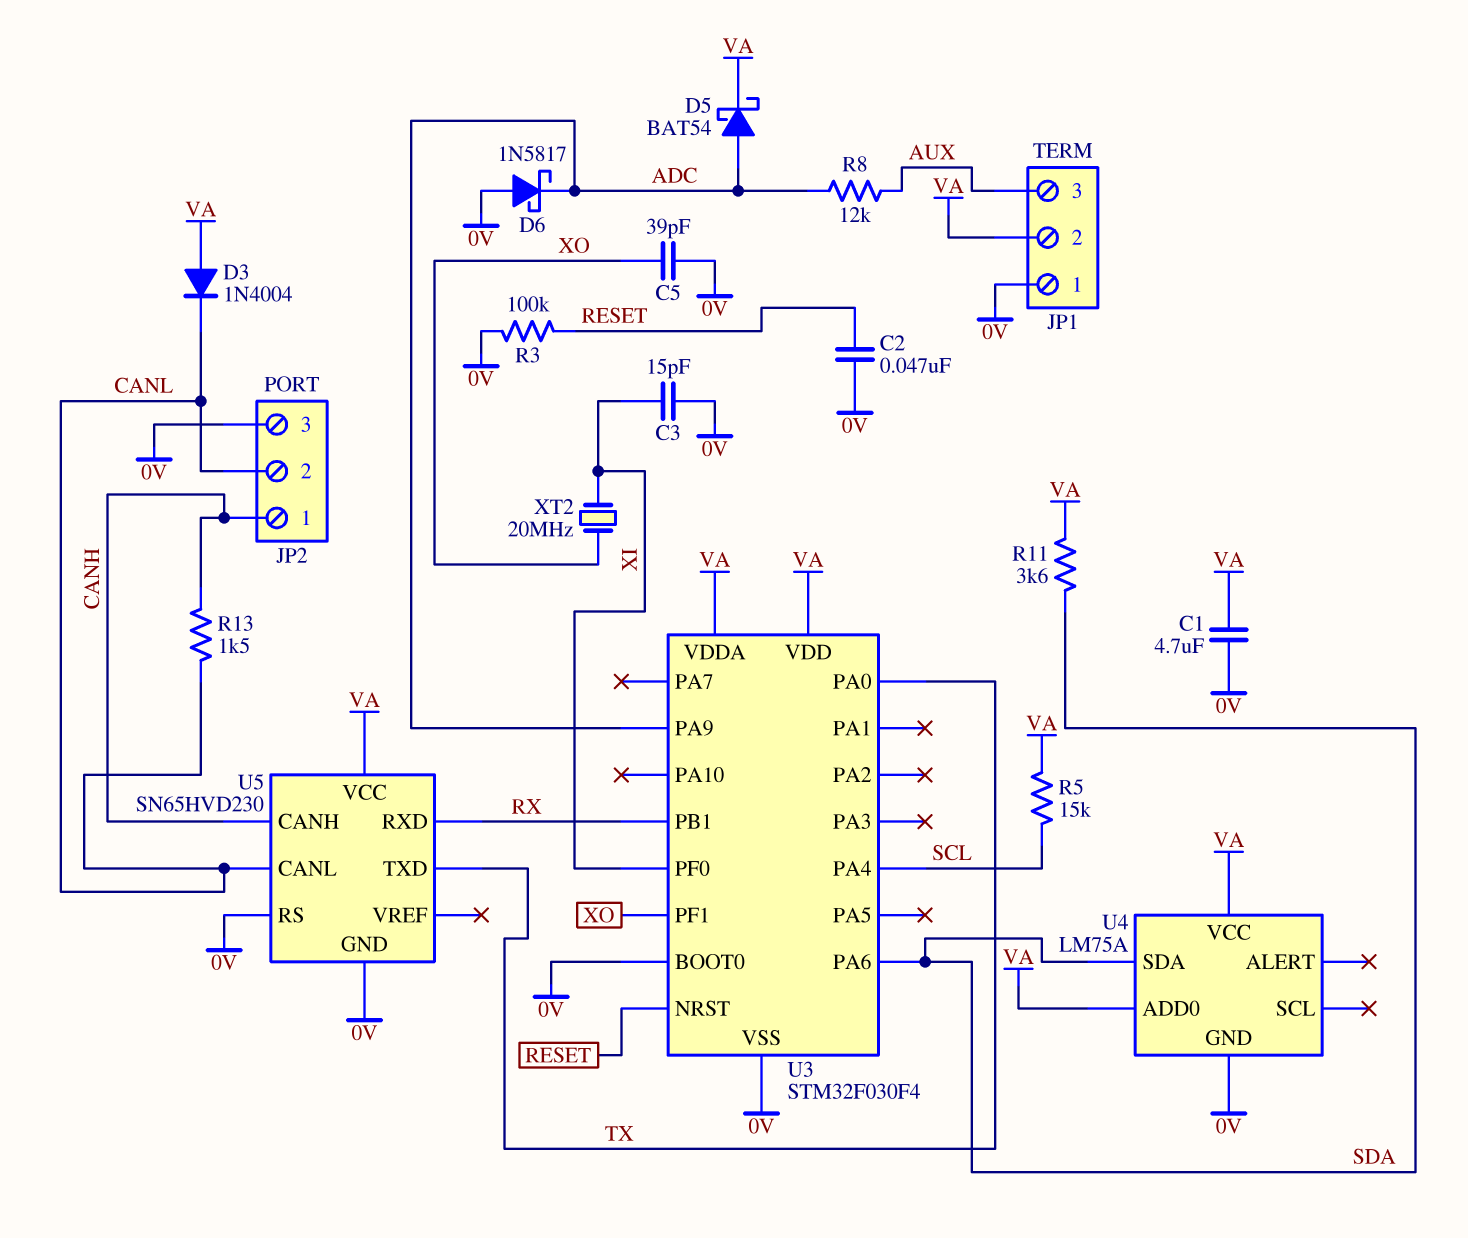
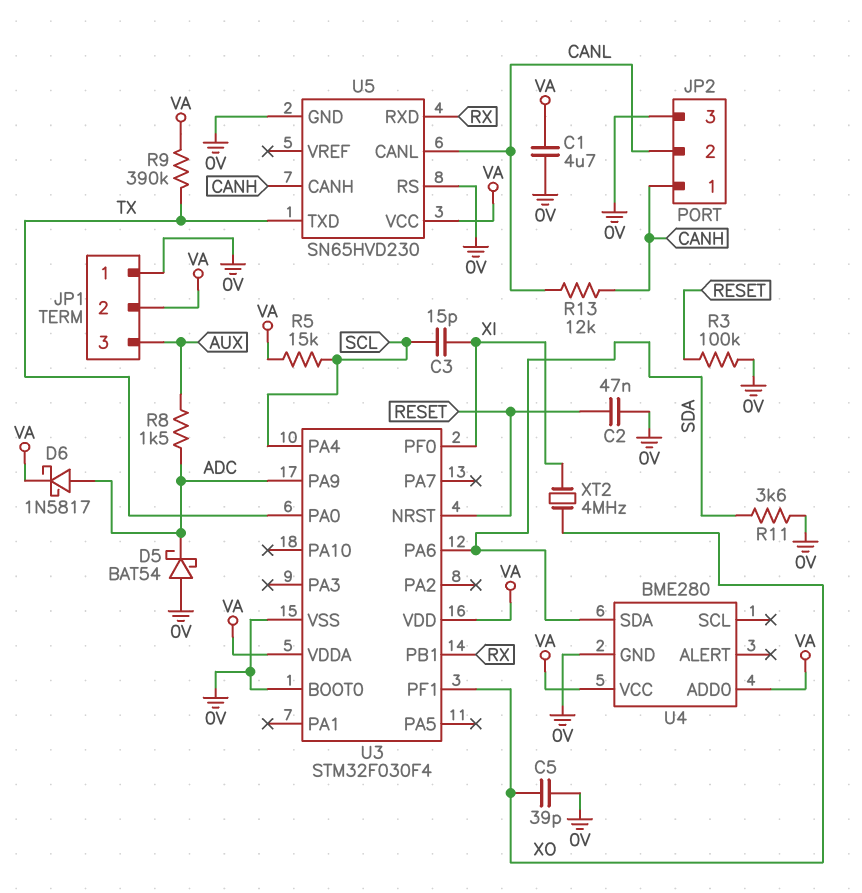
C3: 15pF (0V, XI) -> 15pF (SCL, XI)
D3: diode 1N4004 (A VA, K CANL) -> none
D5: schottky BAT54 (A ADC, K VA) -> schottky BAT54 (A 0V, K ADC)
D6: schottky 1N5817 (A 0V, K ADC) -> schottky 1N5817 (A ADC, K VA)
R8: 12k (ADC, AUX) -> 1.5k (ADC, AUX)
R9: none -> 390k (TX, VA)
R11: 3.6k (SDA, VA) -> 3.6k (0V, SDA)
R13: 1.5k (CANH, CANL) -> 12k (CANH, CANL)
U4: LM75A -> BME280
XT2: 20MHz (XI, XO) -> 4MHz (XI, XO)

